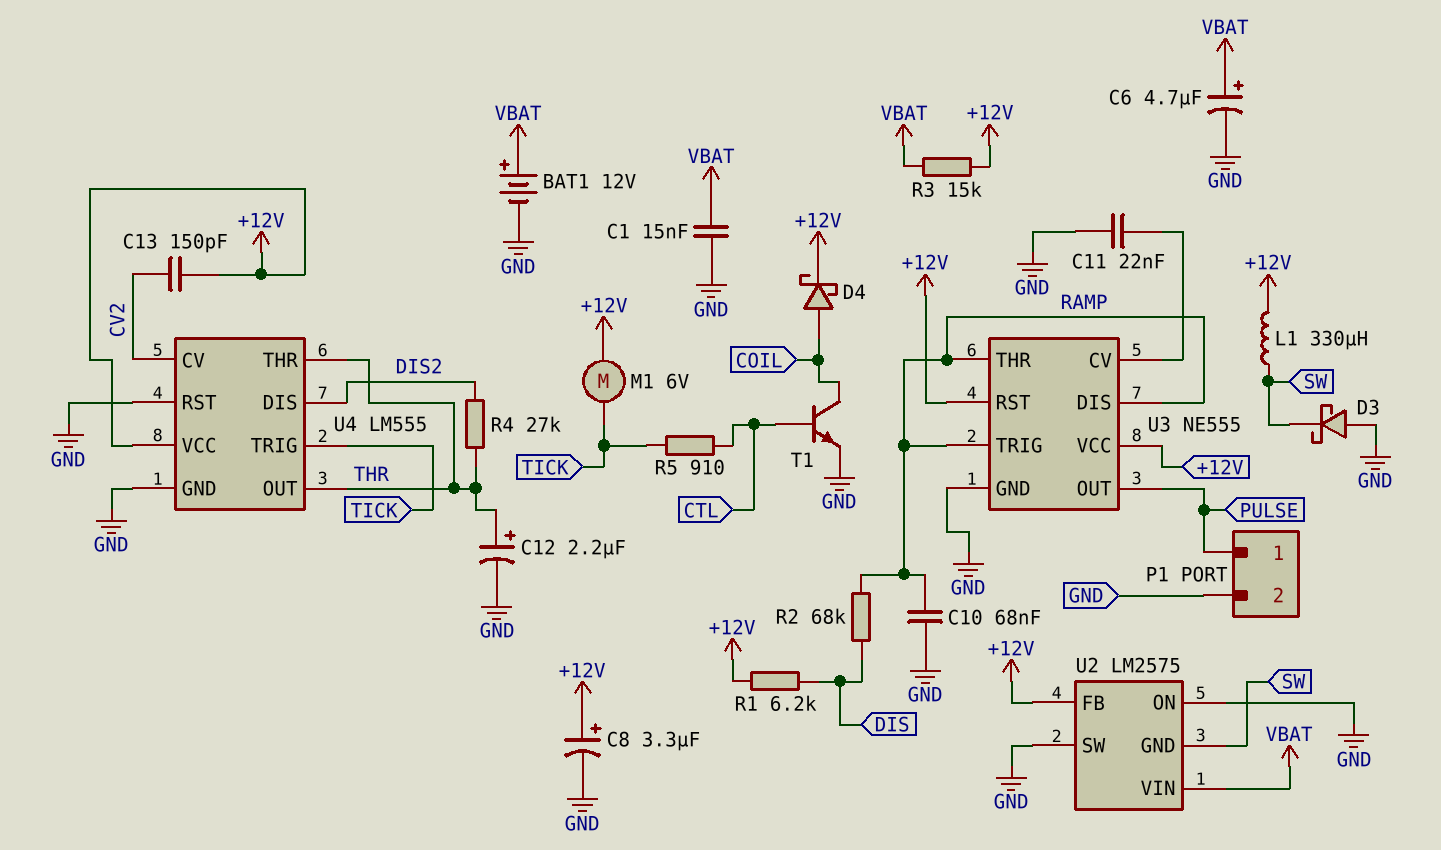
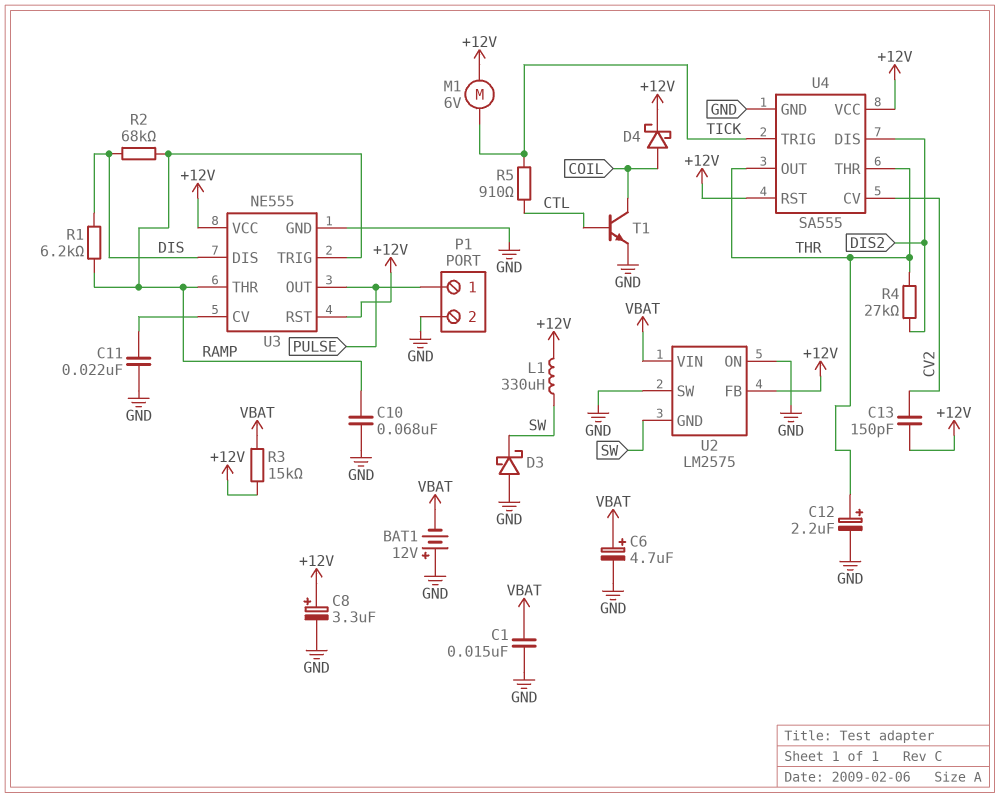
BAT1: 12V (plus VBAT, minus GND) -> 12V (plus GND, minus VBAT)
R1: 6.2k (+12V, DIS) -> 6.2k (DIS, RAMP)
U3 pin DIS: RAMP -> DIS
U4: LM555 -> SA555
U4 pin RST: GND -> +12V

